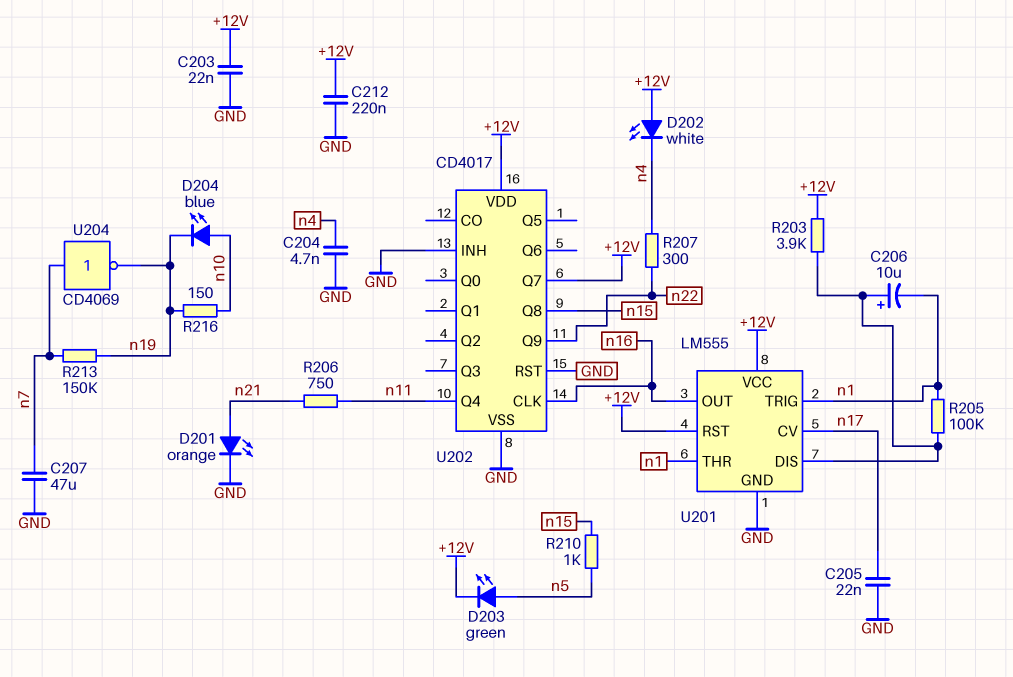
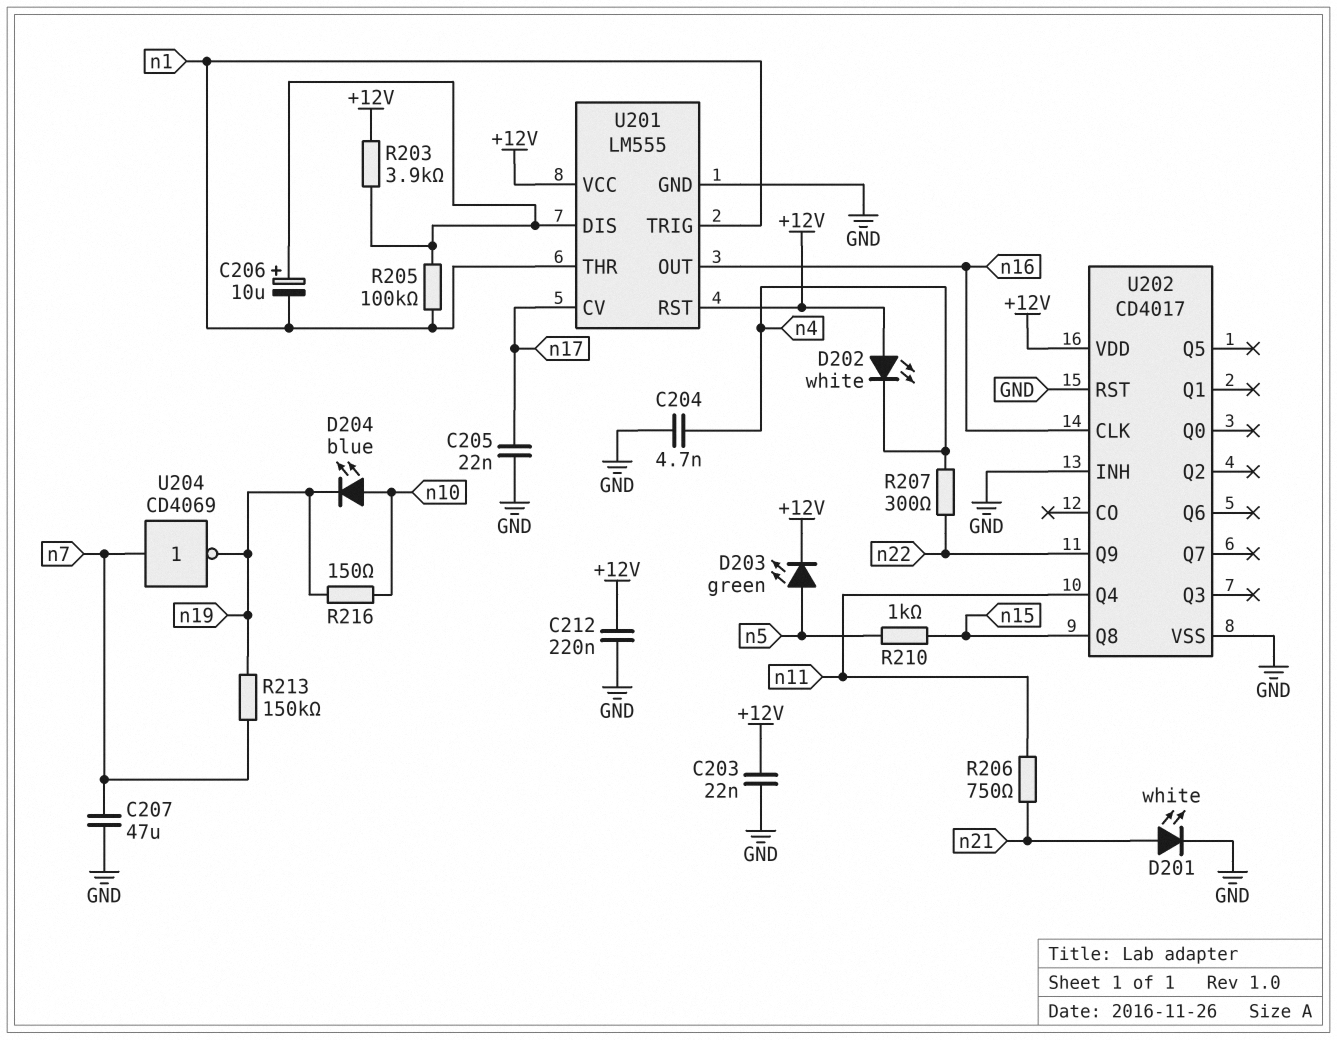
D201: LED orange (A n21, K GND) -> LED white (A n21, K GND)
U202 pin Q7: +12V -> none

